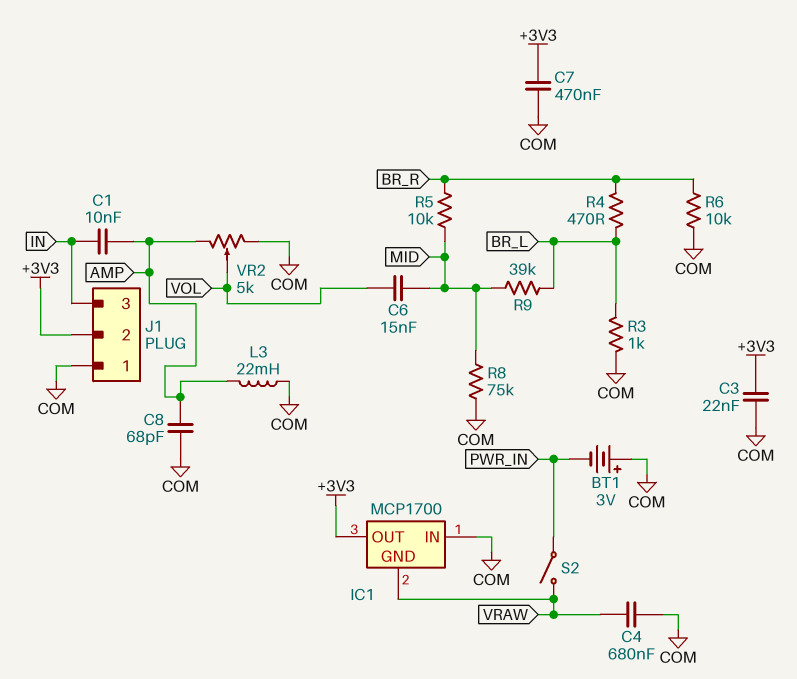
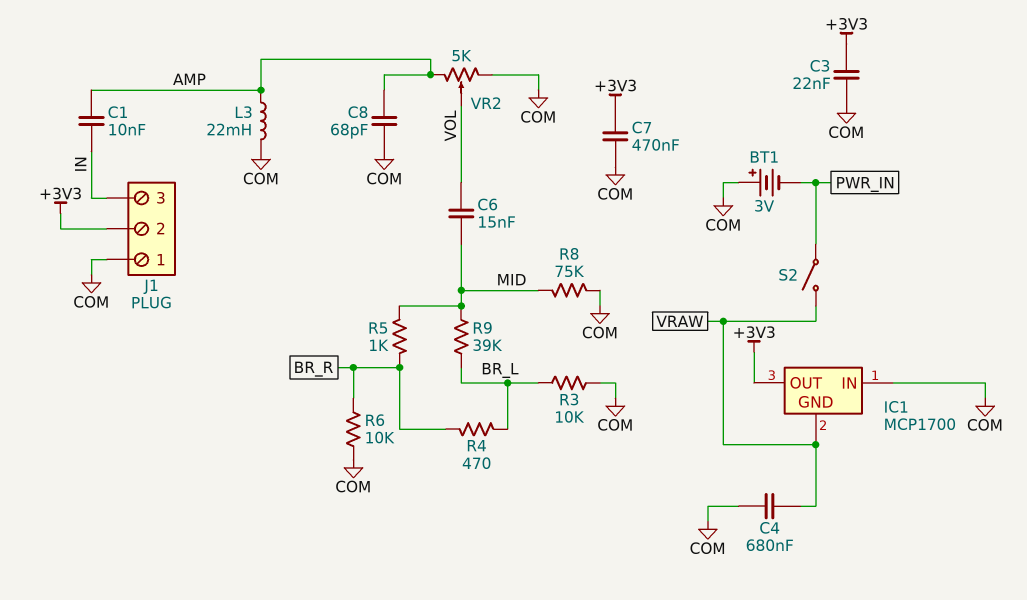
R3: 1k (BR_L, COM) -> 10k (BR_L, COM)
R5: 10k (BR_R, MID) -> 1k (BR_R, MID)

